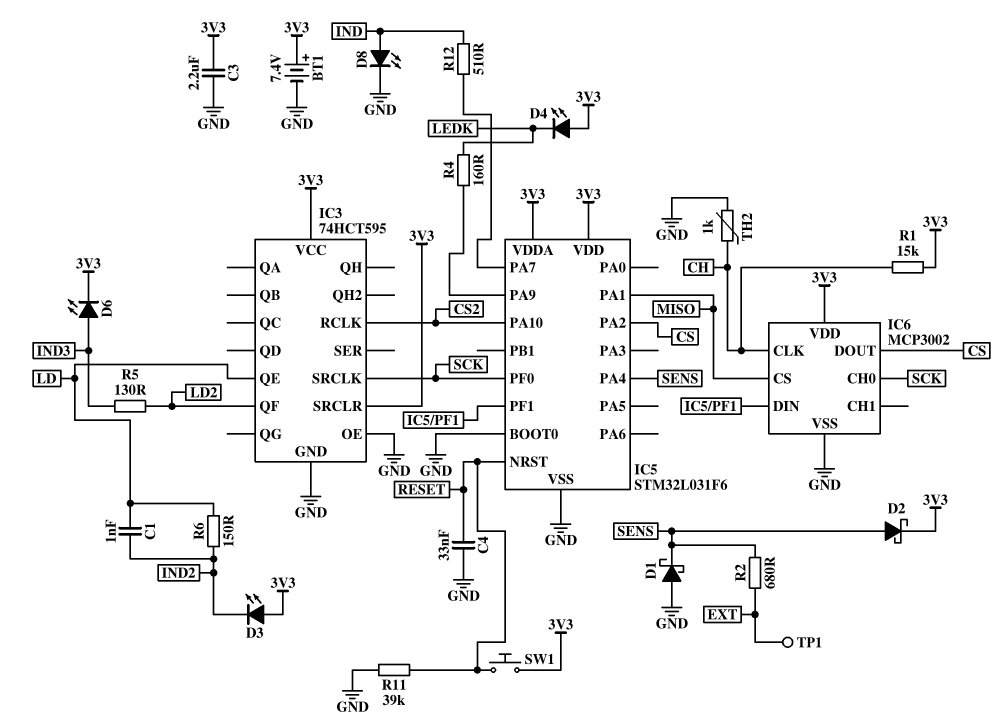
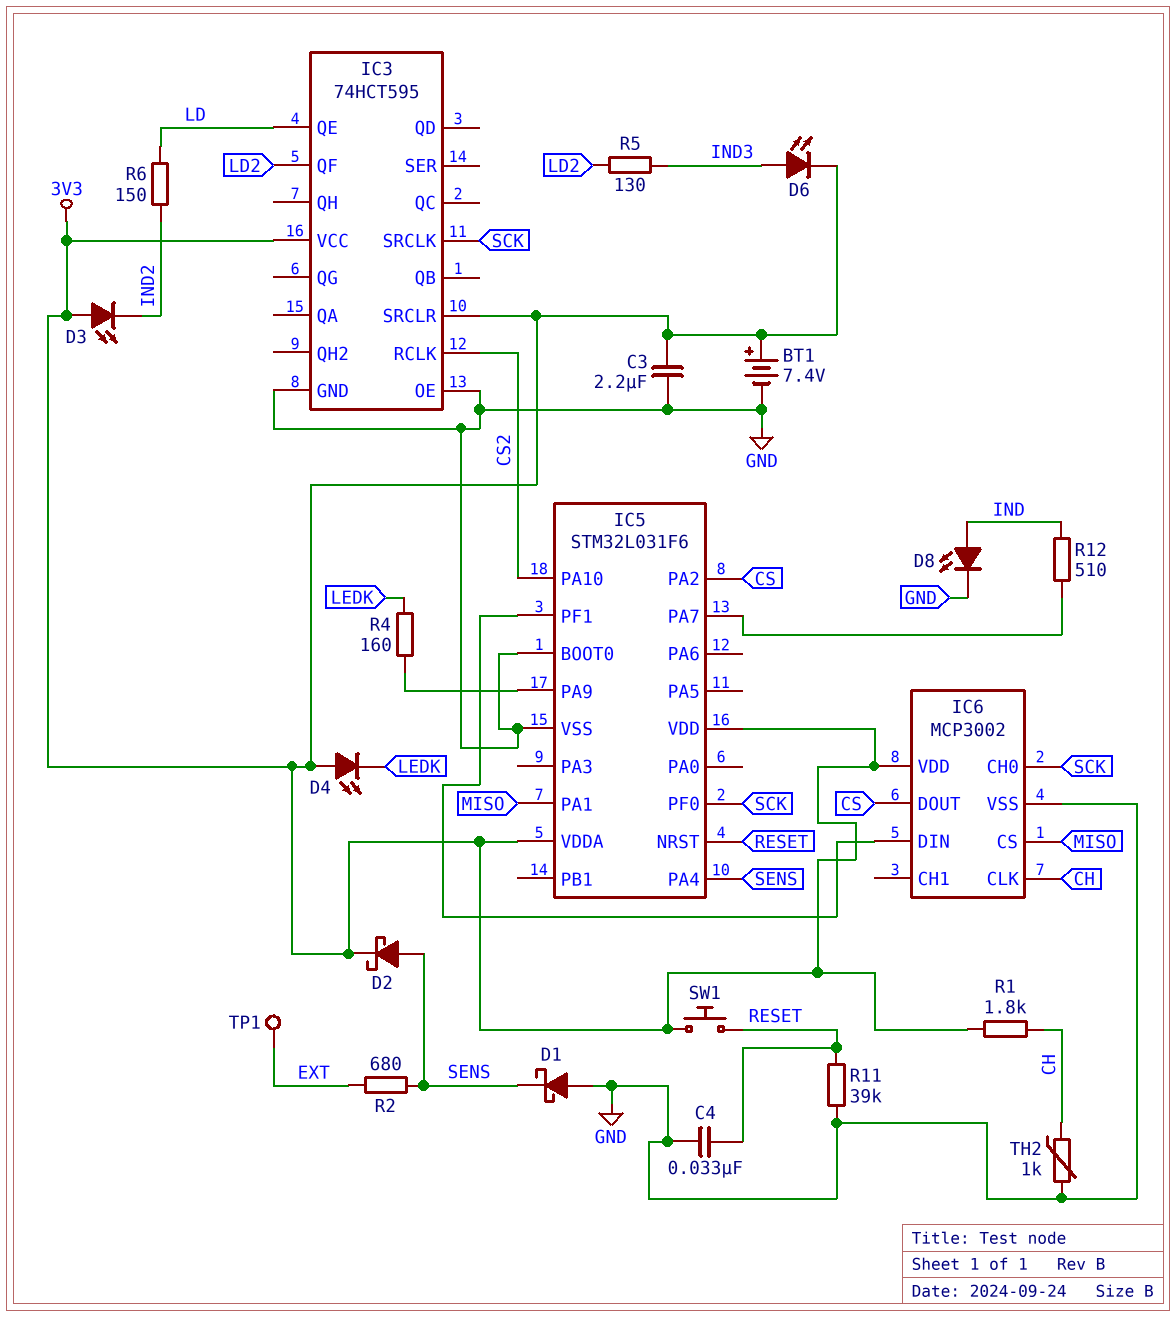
C1: 1nF (IND2, LD) -> none
R1: 15k (3V3, CH) -> 1.8k (3V3, CH)

